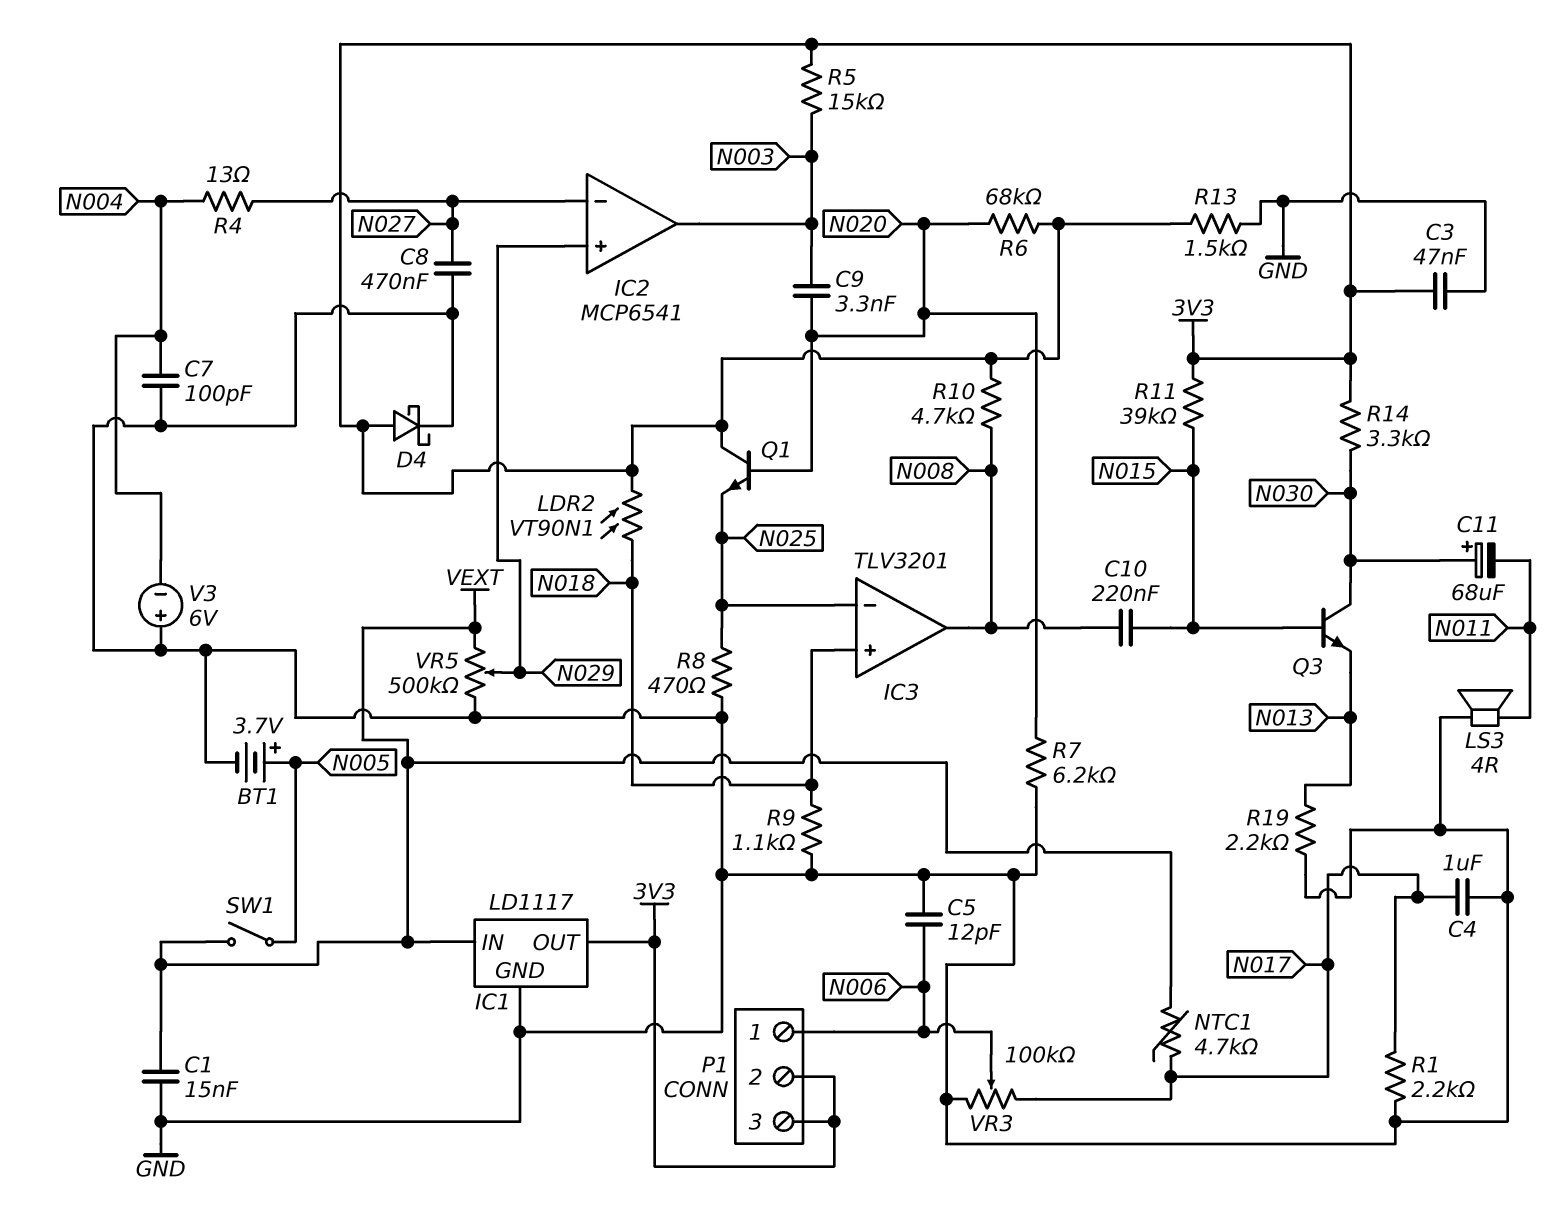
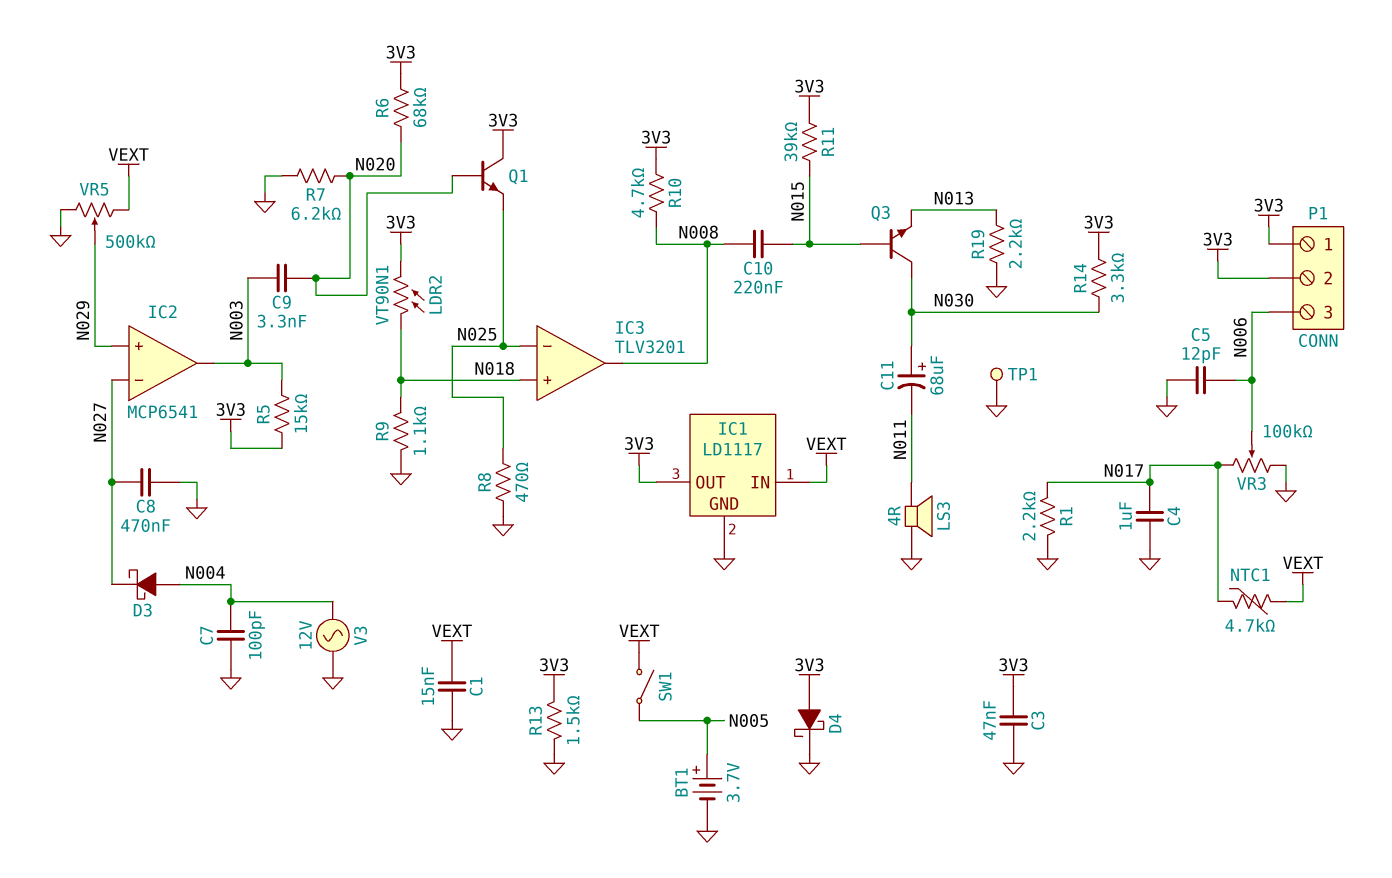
D3: none -> schottky (A N004, K N027)
P1 pin 1: N006 -> 3V3
P1 pin 3: 3V3 -> N006
R4: 13 (N004, N027) -> none
TP1: none -> test point (GND)
V3: 6V (plus GND, minus N004) -> AC 12V (GND, N004)

